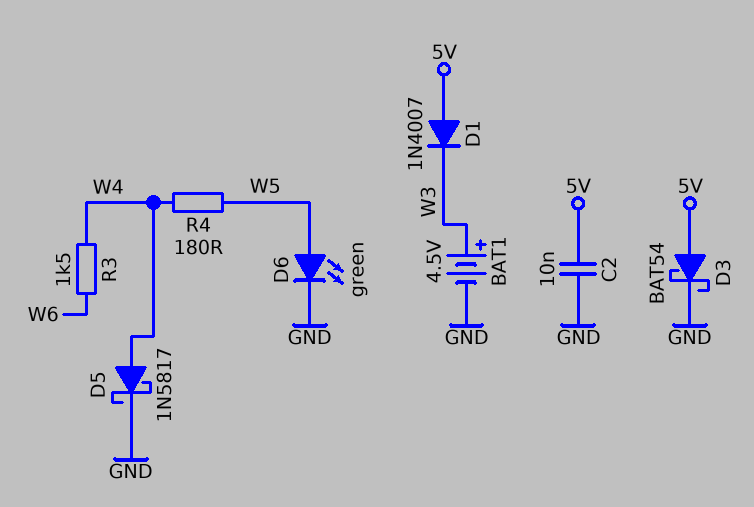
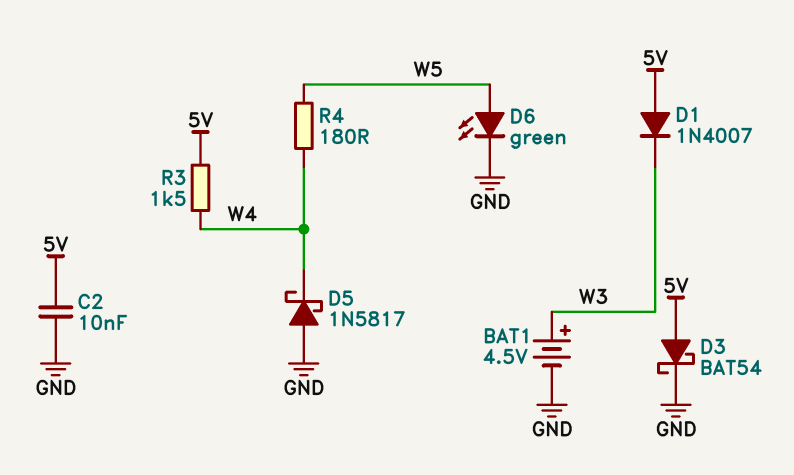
D5: schottky 1N5817 (A W4, K GND) -> schottky 1N5817 (A GND, K W4)
R3: 1.5k (W4, W6) -> 1.5k (5V, W4)

